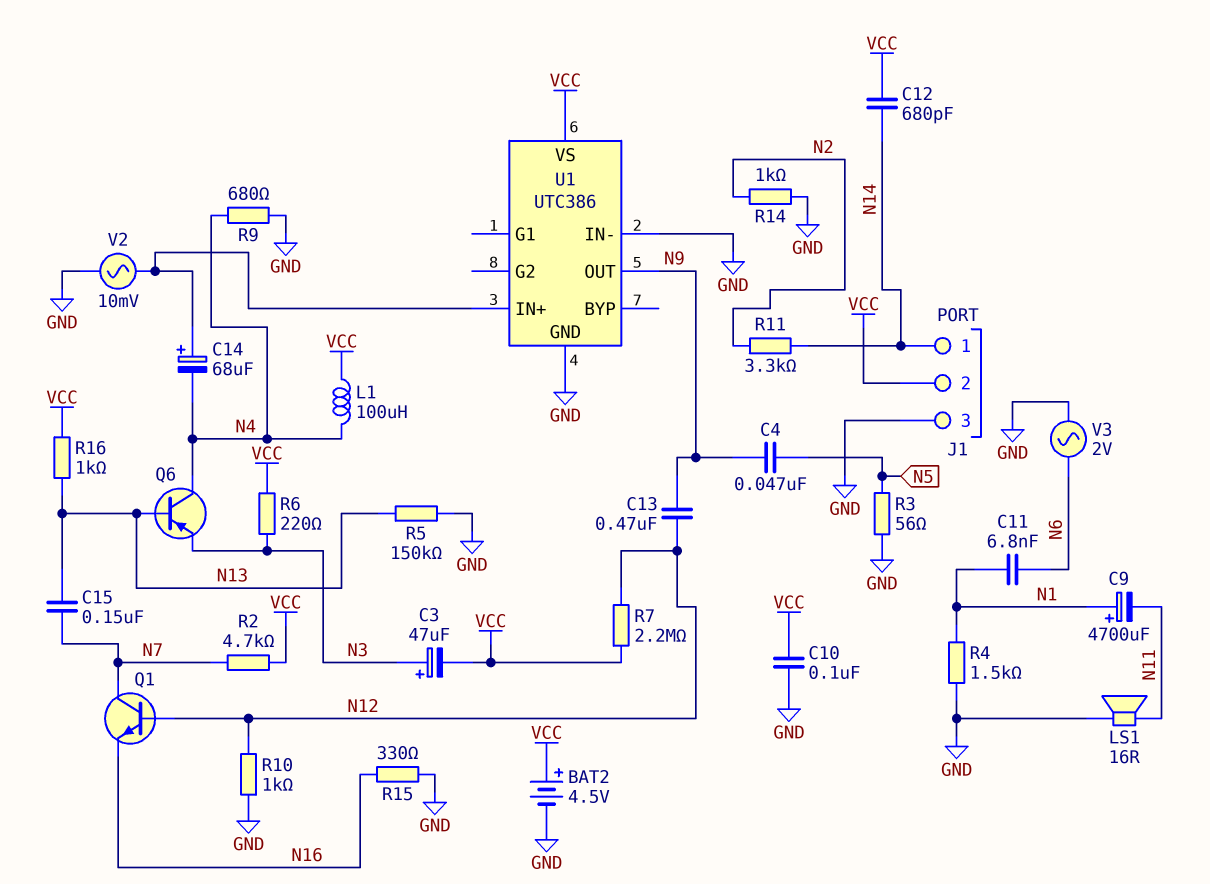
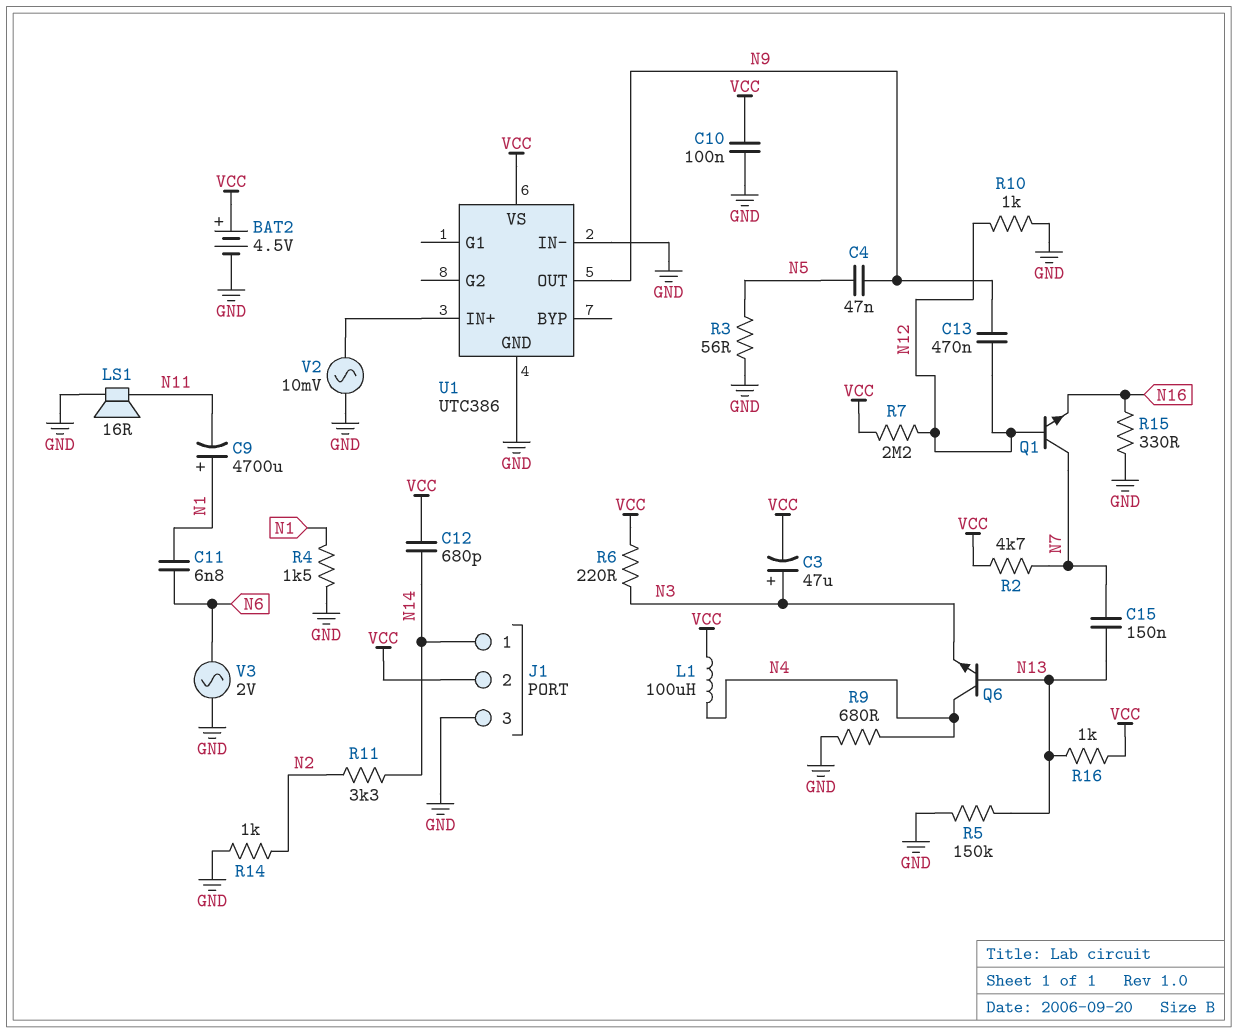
C14: 68uF (plus U1/IN+, minus N4) -> none
Q6: PNP (B N13, C N4, E N3) -> NPN (B N13, C N4, E N3)

